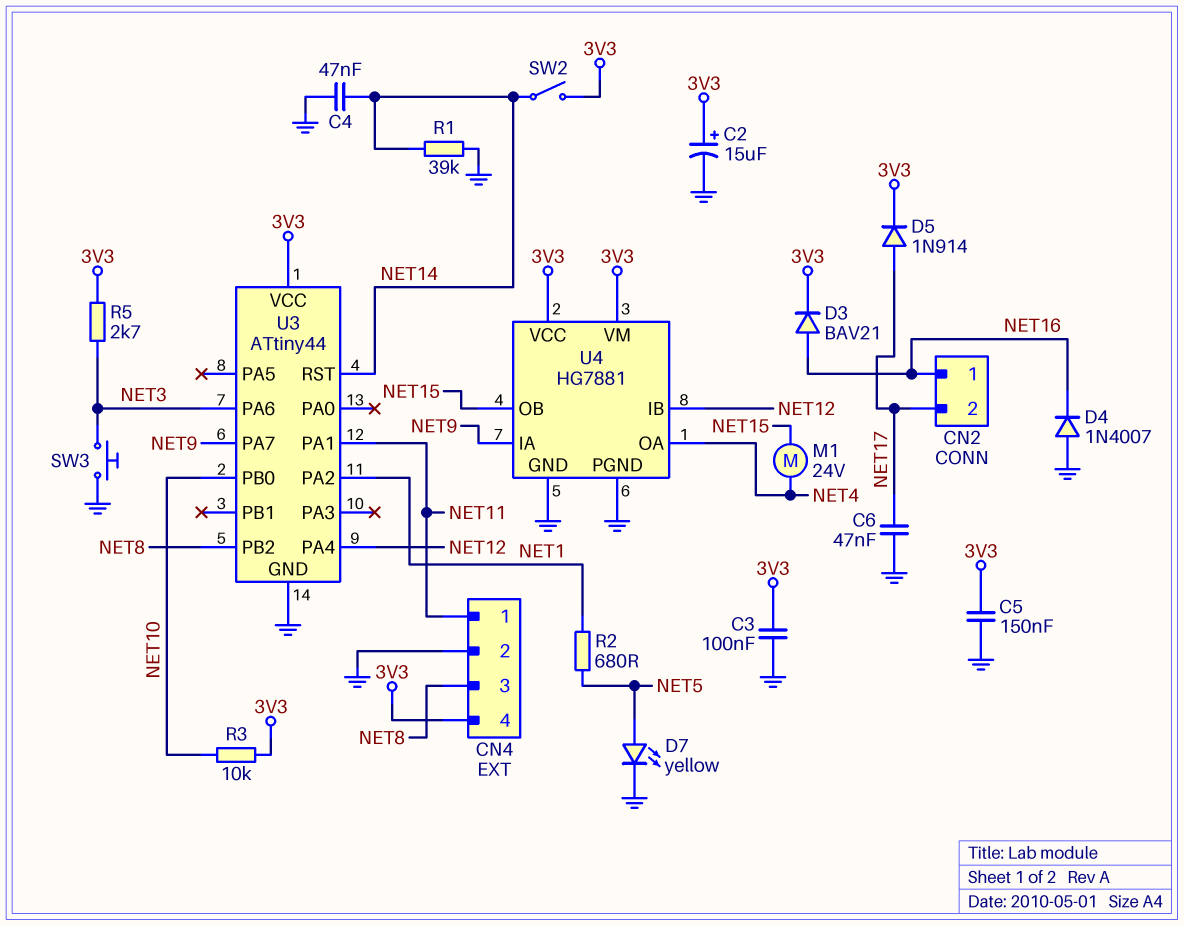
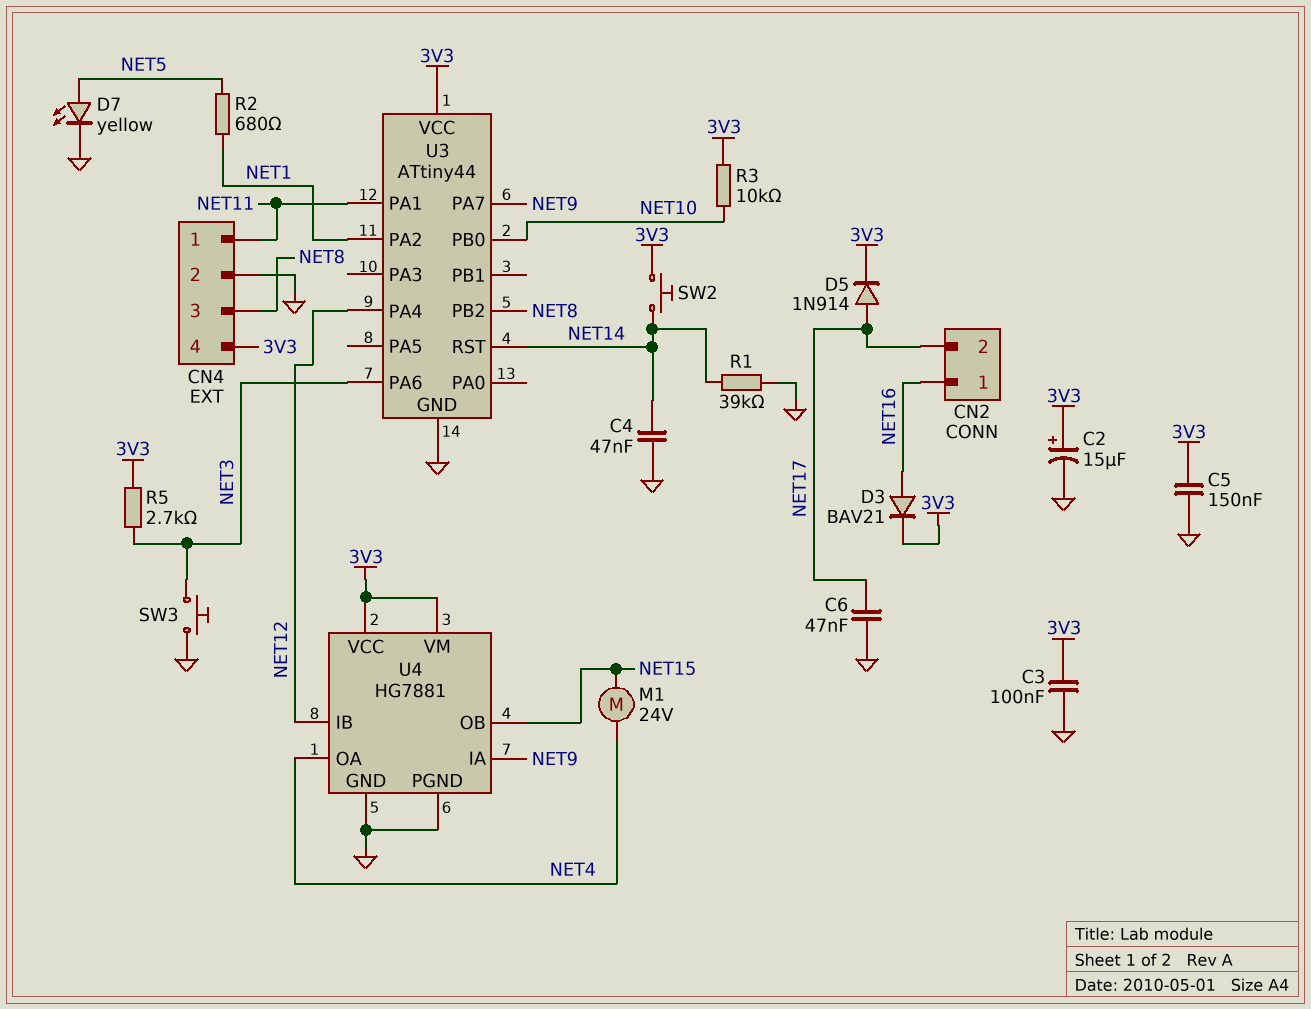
D4: diode 1N4007 (A GND, K NET16) -> none
SW2: switch (3V3, NET14) -> button (3V3, NET14)

